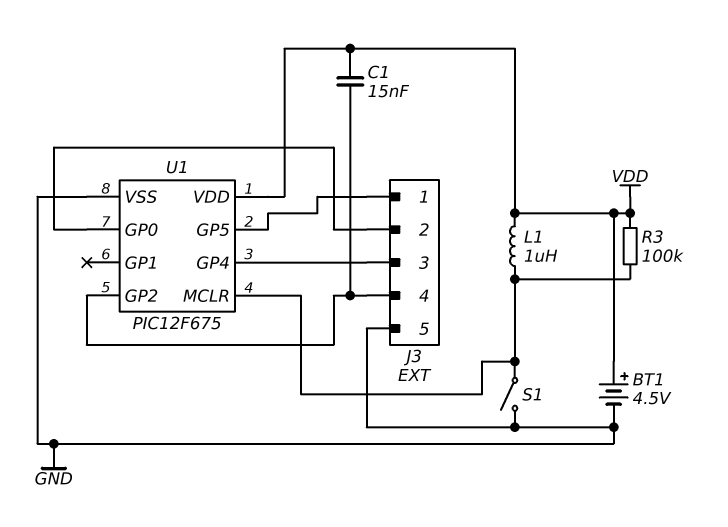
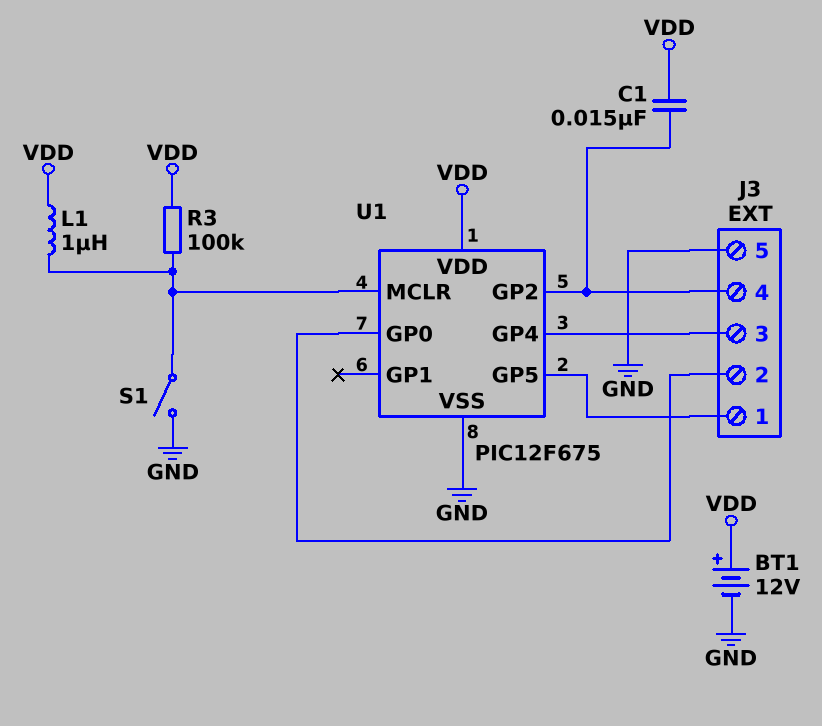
BT1: 4.5V (plus VDD, minus GND) -> 12V (plus VDD, minus GND)

